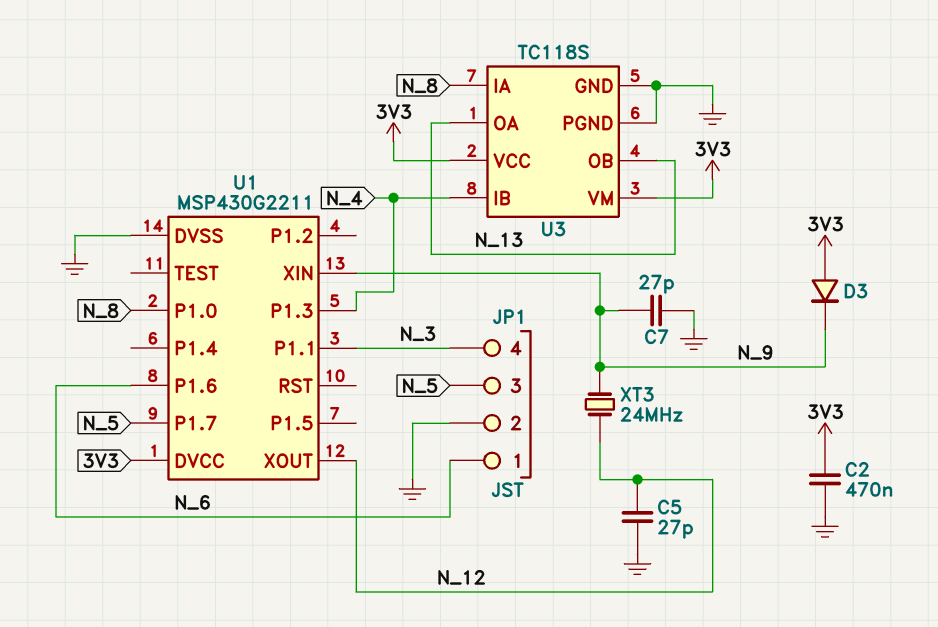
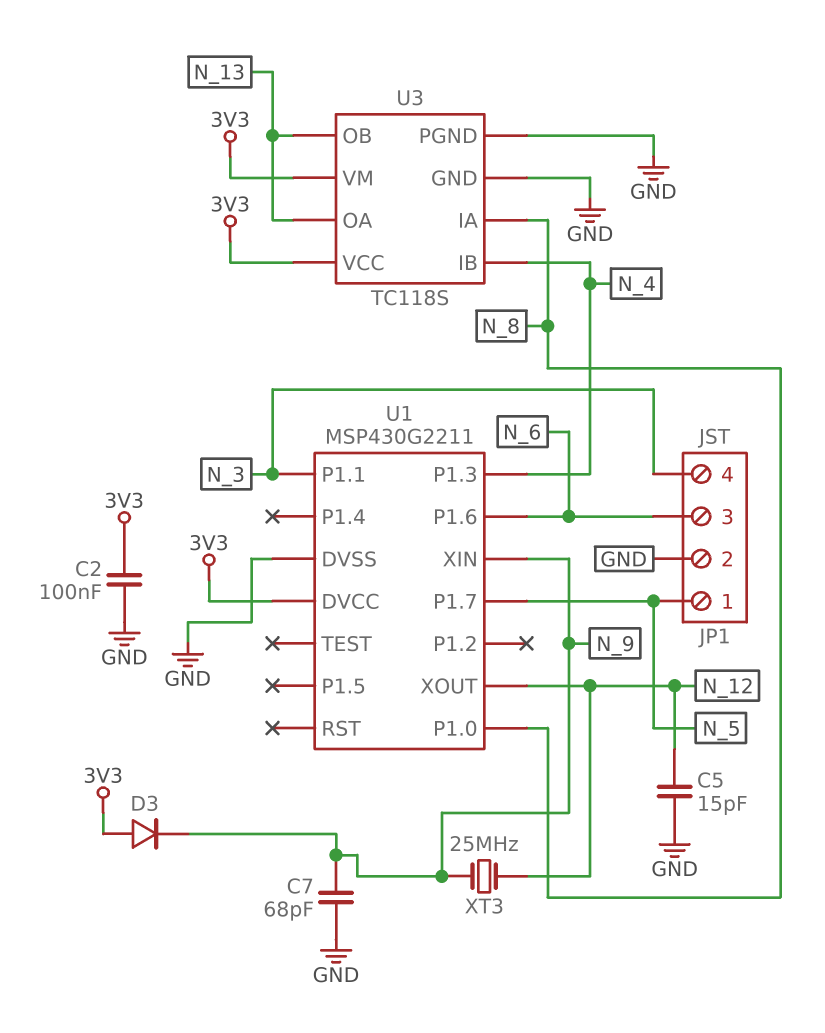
C2: 470nF (3V3, GND) -> 100nF (3V3, GND)
C5: 27pF (GND, N_12) -> 15pF (GND, N_12)
C7: 27pF (GND, N_9) -> 68pF (GND, N_9)
JP1 pin 1: N_6 -> N_5
JP1 pin 3: N_5 -> N_6
XT3: 24MHz (N_9, N_12) -> 25MHz (N_9, N_12)

